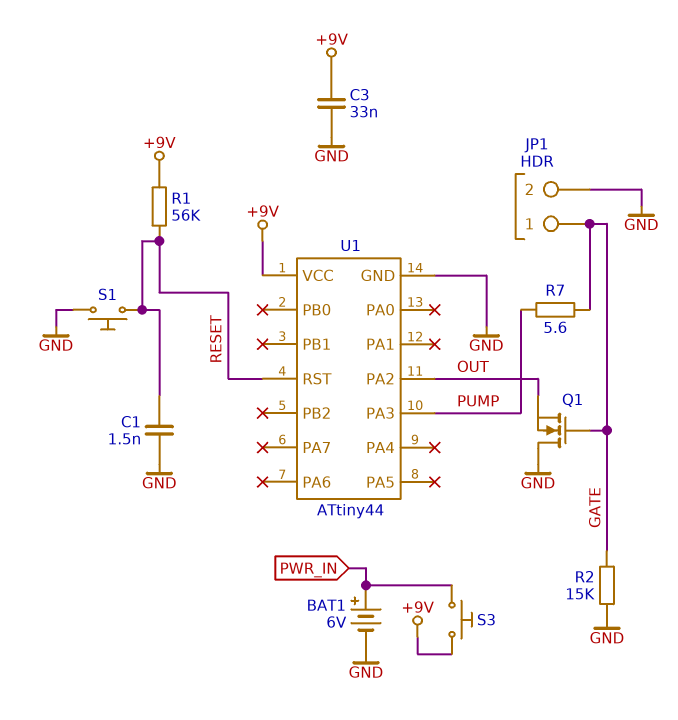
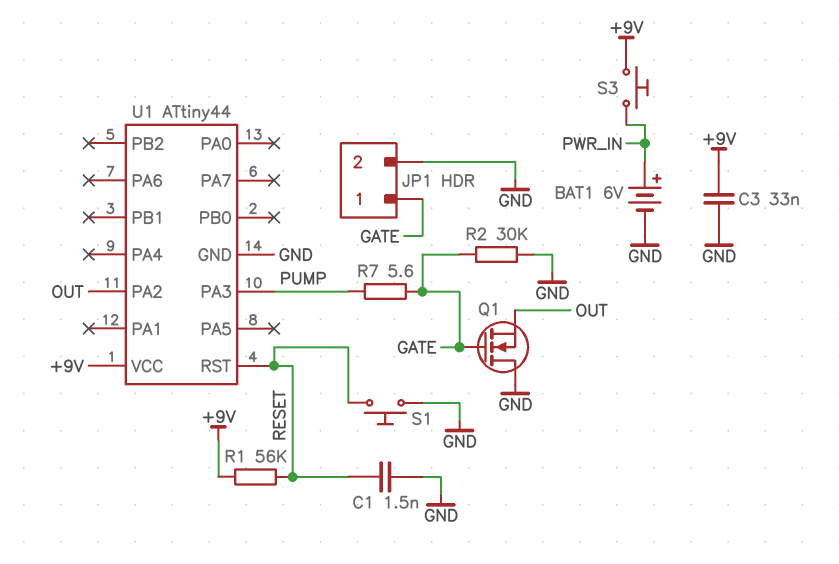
R2: 15k (GATE, GND) -> 30k (GATE, GND)

